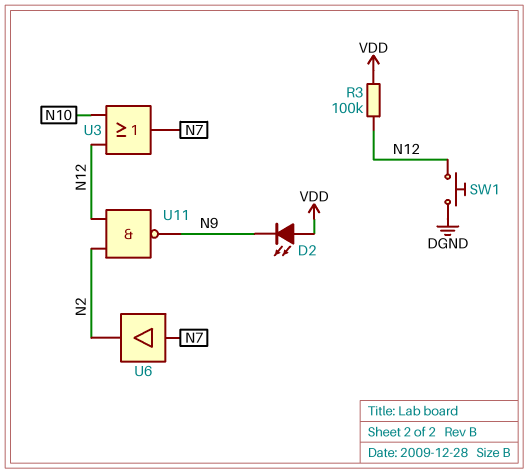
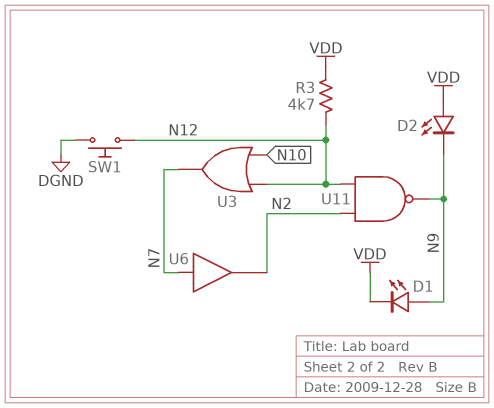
D1: none -> LED (A N9, K VDD)
R3: 100k (N12, VDD) -> 4.7k (N12, VDD)

